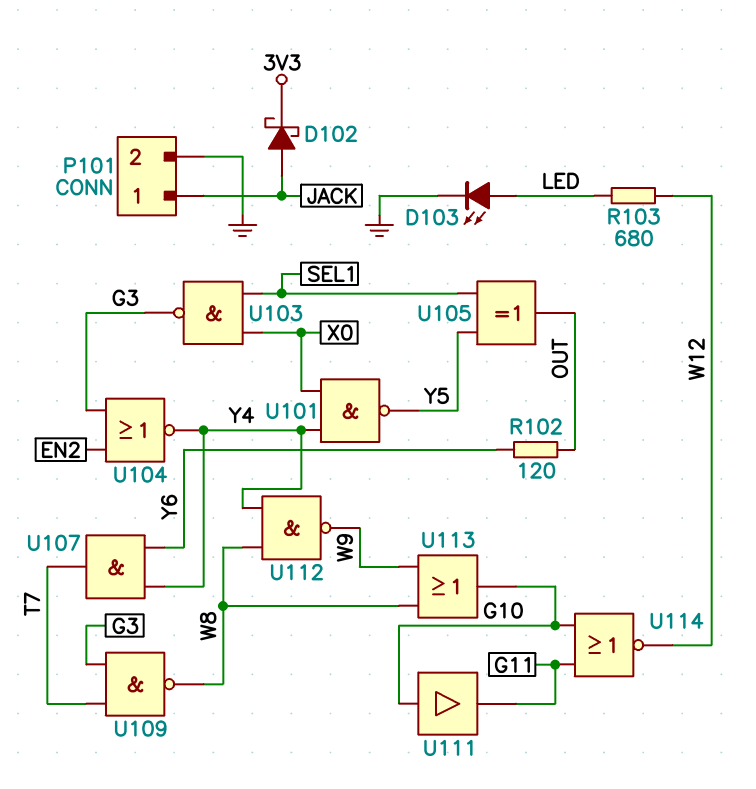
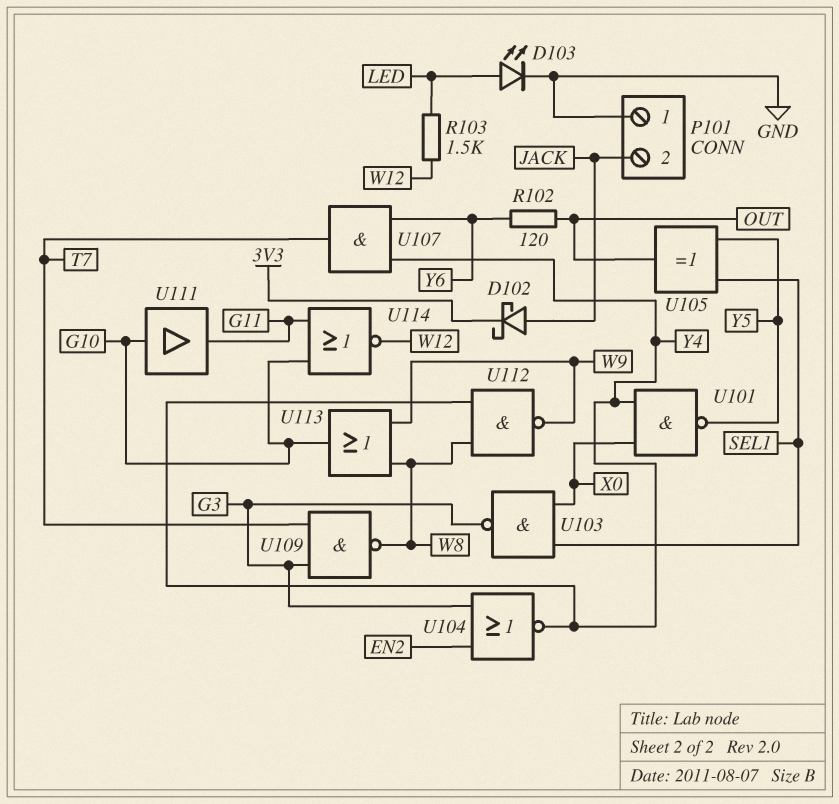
P101 pin 1: JACK -> GND
P101 pin 2: GND -> JACK
R103: 680 (LED, W12) -> 1.5k (LED, W12)

